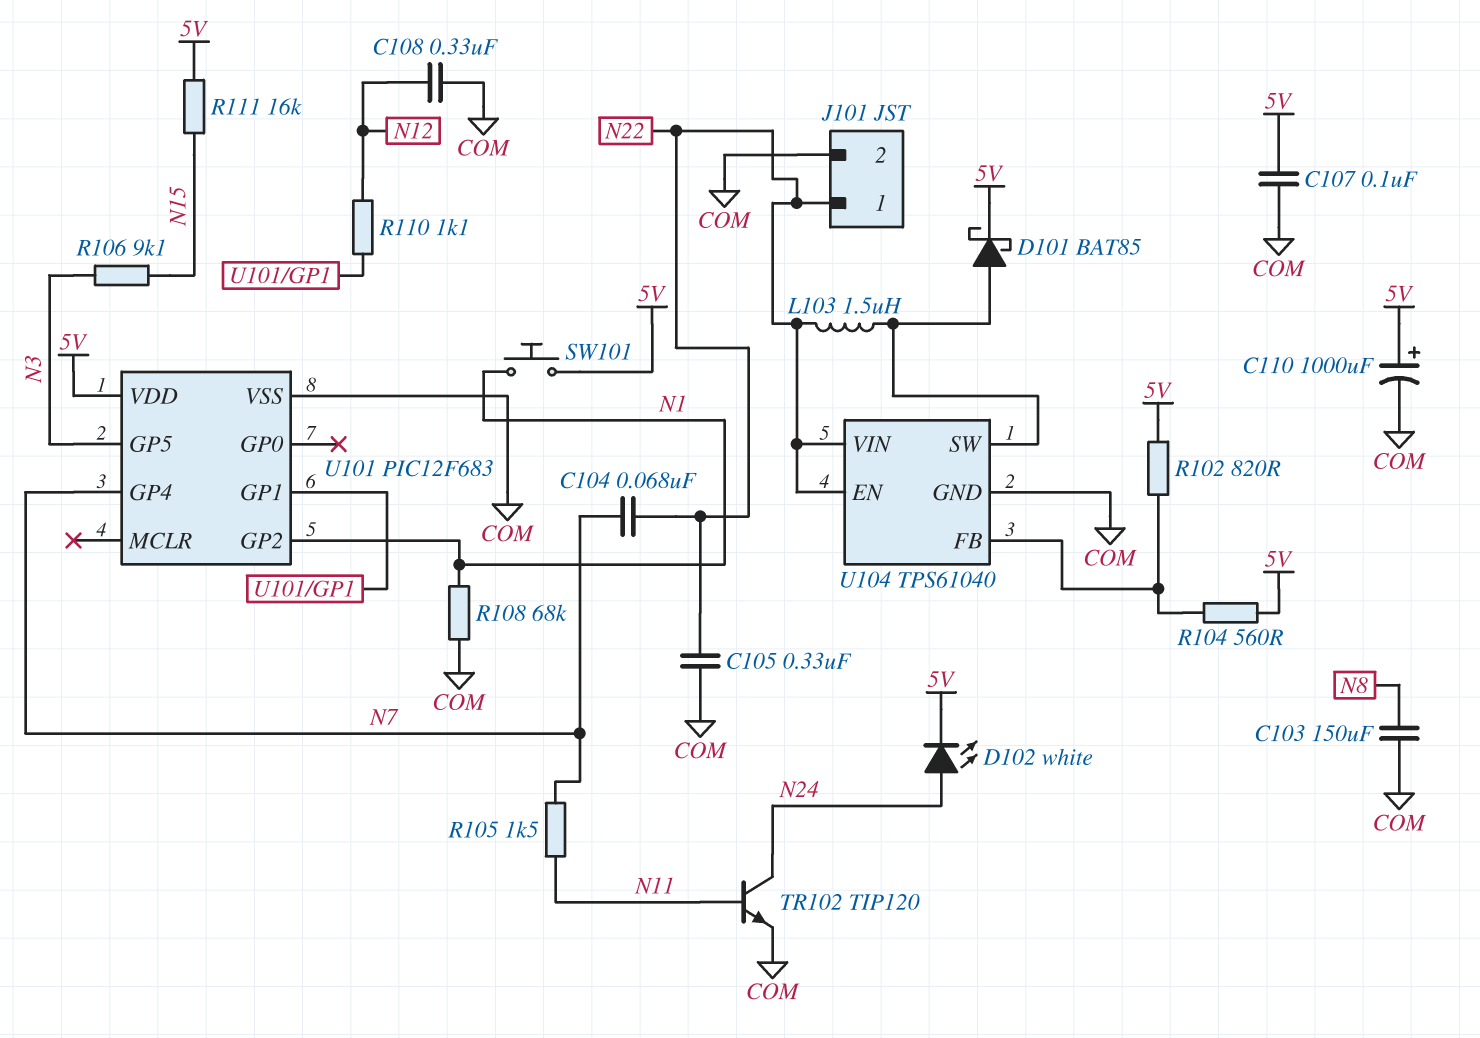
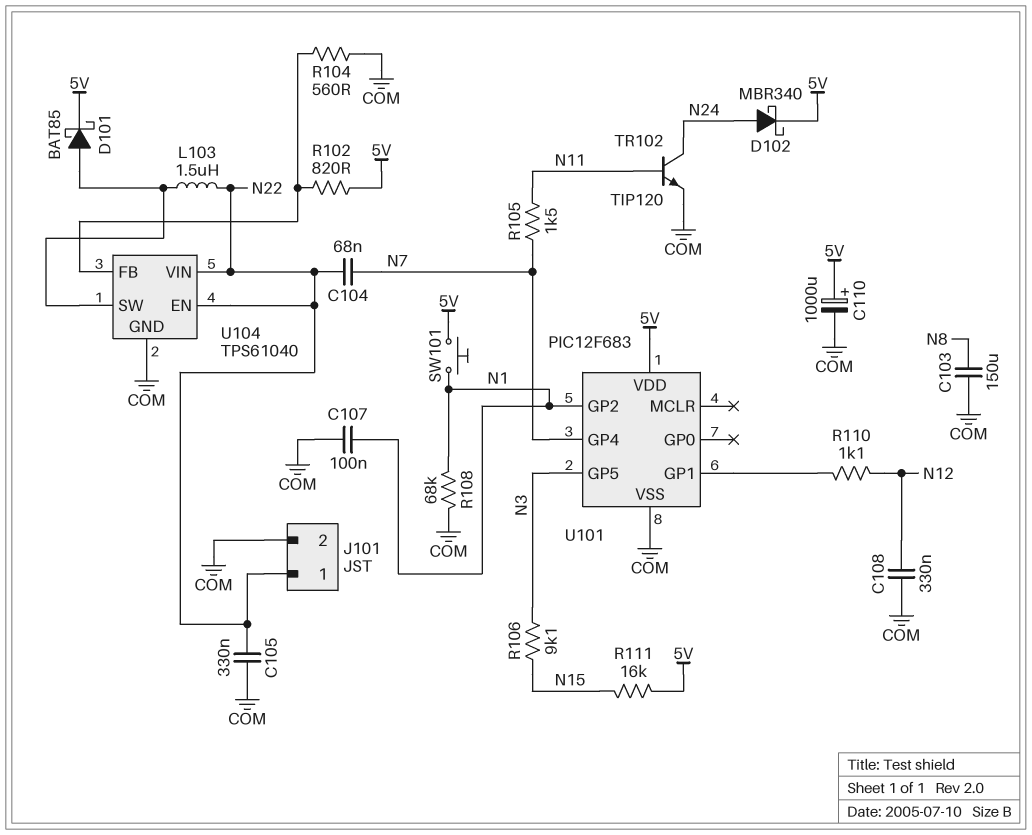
C107: 100nF (5V, COM) -> 100nF (COM, N1)
D102: LED white (A N24, K 5V) -> schottky MBR340 (A N24, K 5V)
R104: 560 (5V, U104/FB) -> 560 (COM, U104/FB)

